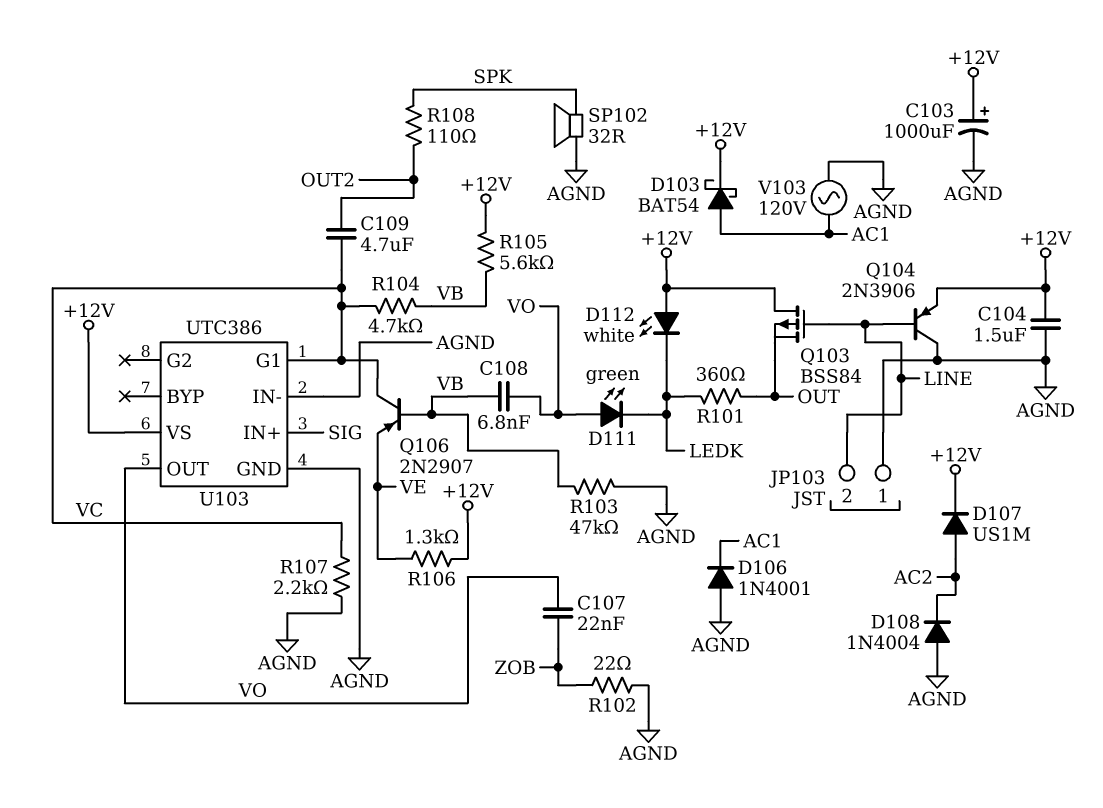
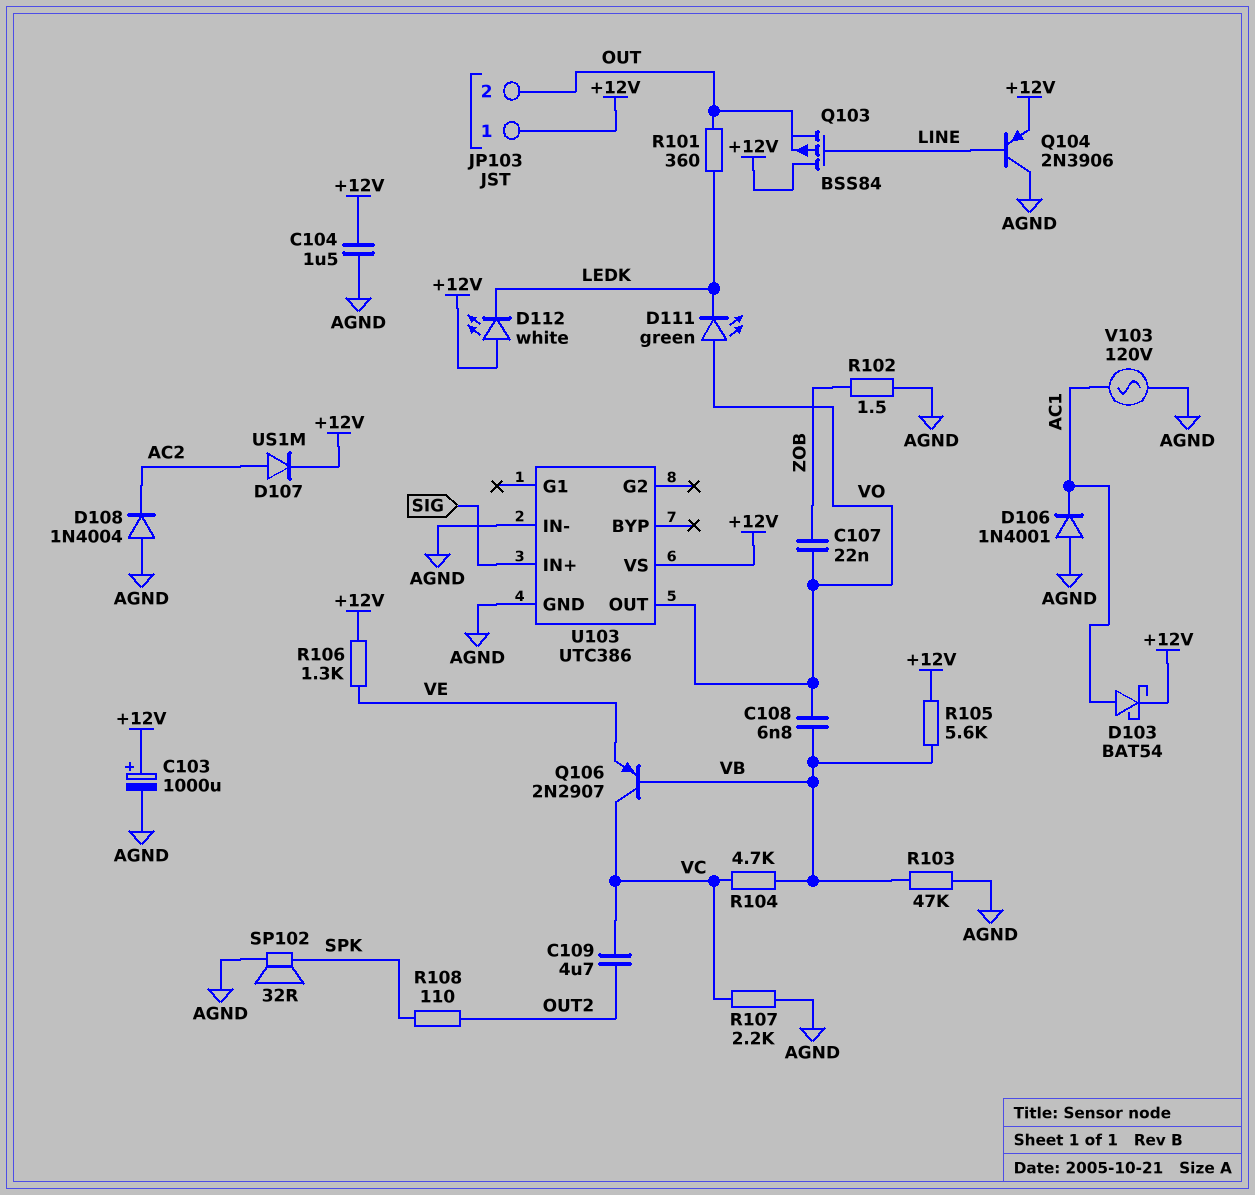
JP103 pin 1: AGND -> +12V
JP103 pin 2: LINE -> OUT
R102: 22 (AGND, ZOB) -> 1.5 (AGND, ZOB)
U103 pin G1: VC -> none

